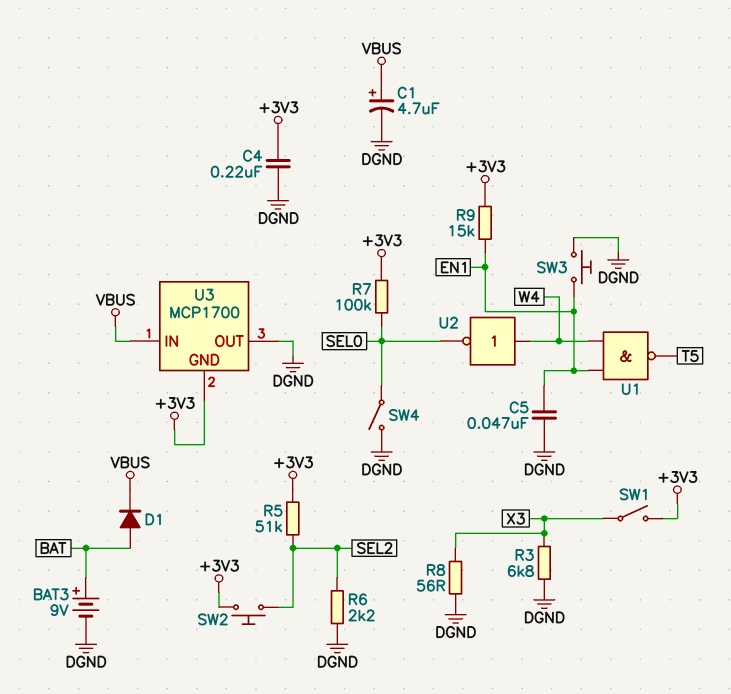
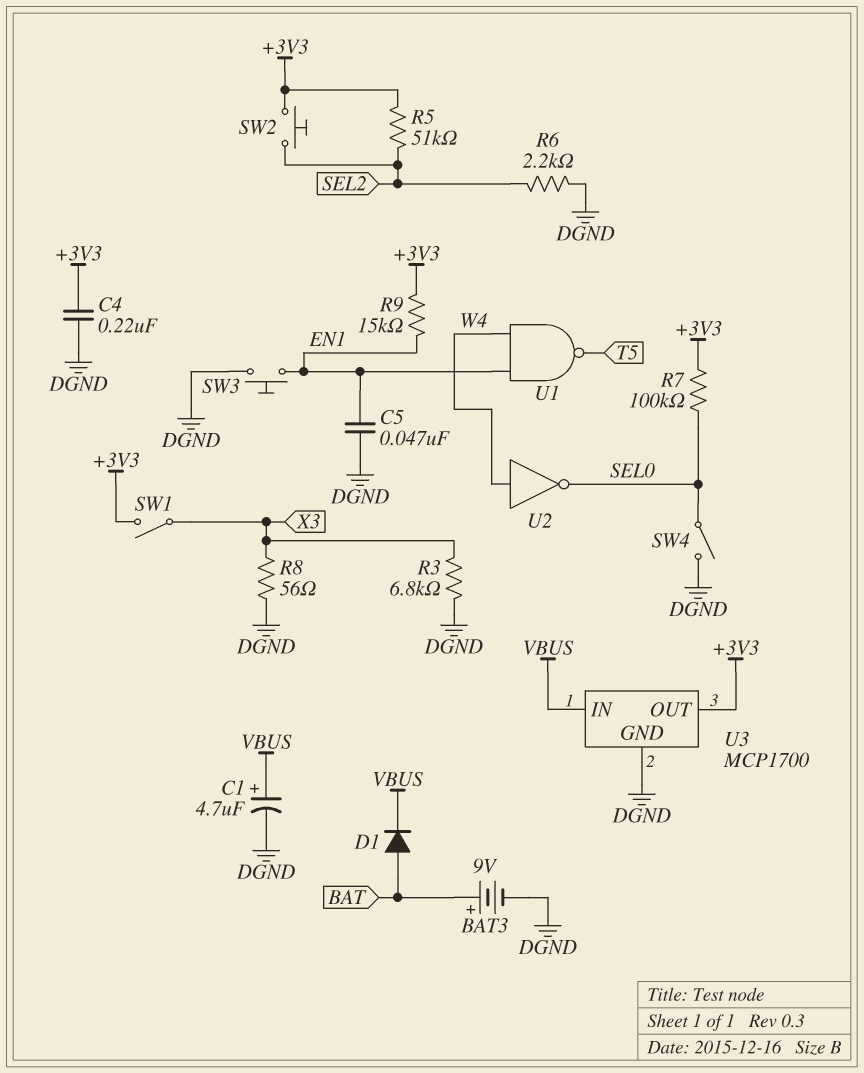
U3 pin GND: +3V3 -> DGND
U3 pin OUT: DGND -> +3V3

